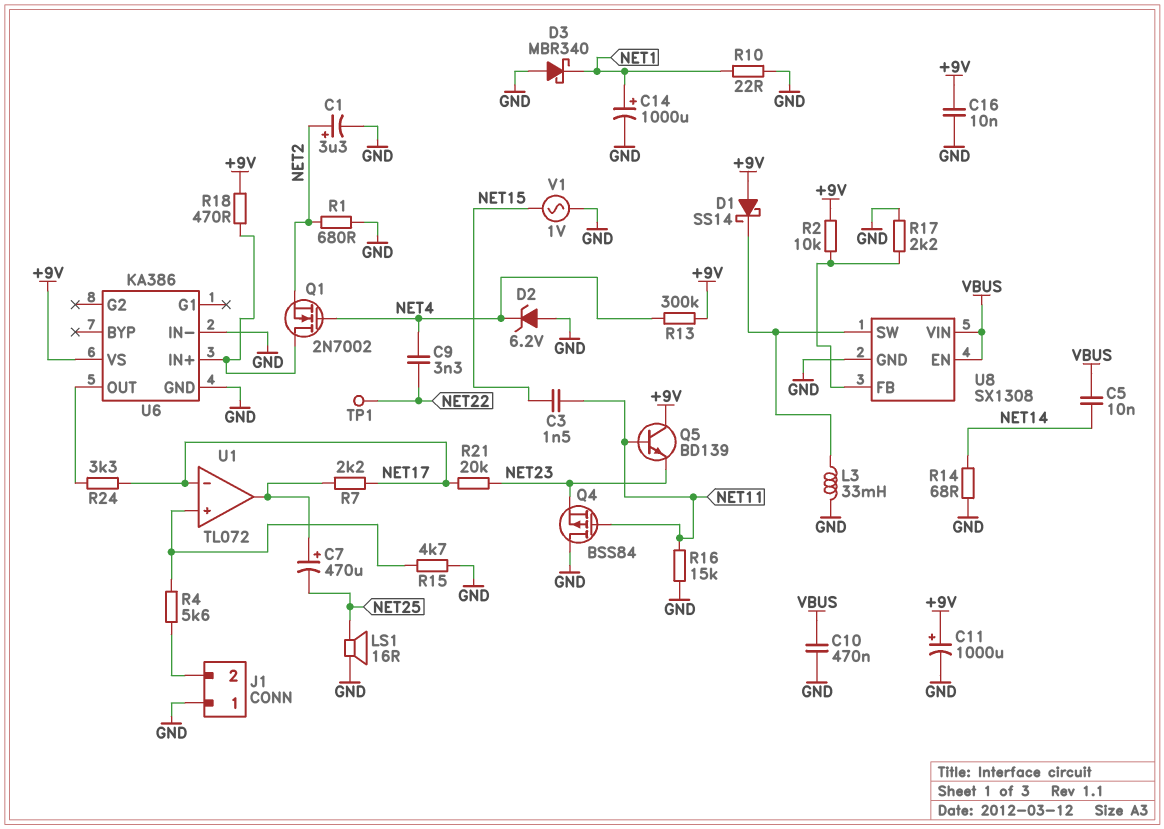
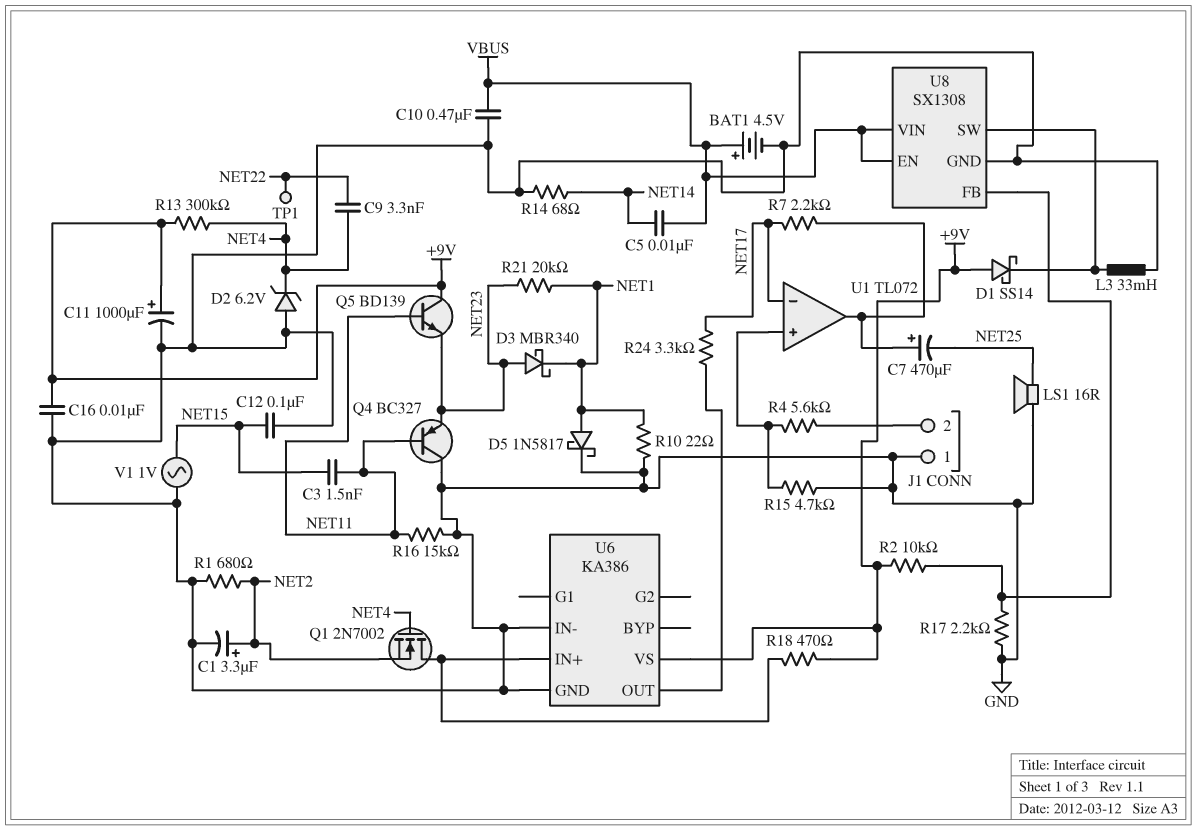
BAT1: none -> 4.5V (plus VBUS, minus GND)
C12: none -> 100nF (GND, NET15)
C14: 1000uF (plus NET1, minus GND) -> none
D3: schottky MBR340 (A GND, K NET1) -> schottky MBR340 (A NET23, K NET1)
D5: none -> schottky 1N5817 (A NET1, K GND)
Q4: PMOS BSS84 (G NET11, D GND, S NET23) -> PNP BC327 (B NET11, C GND, E NET23)
R21: 20k (NET17, NET23) -> 20k (NET1, NET23)

